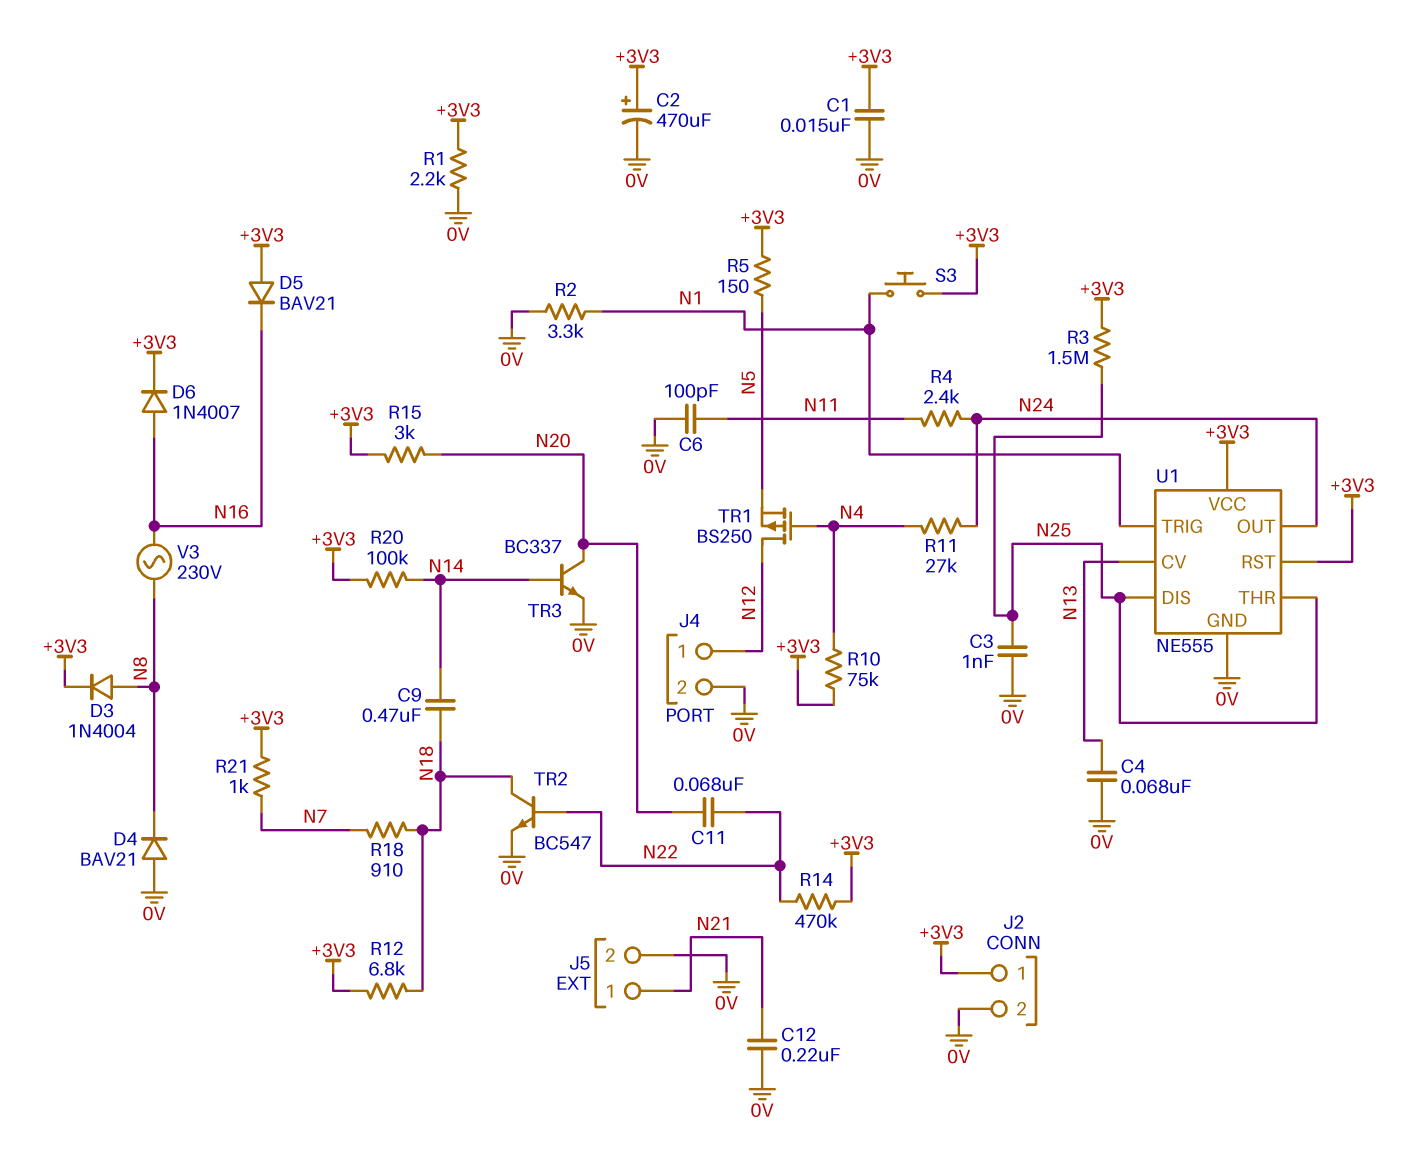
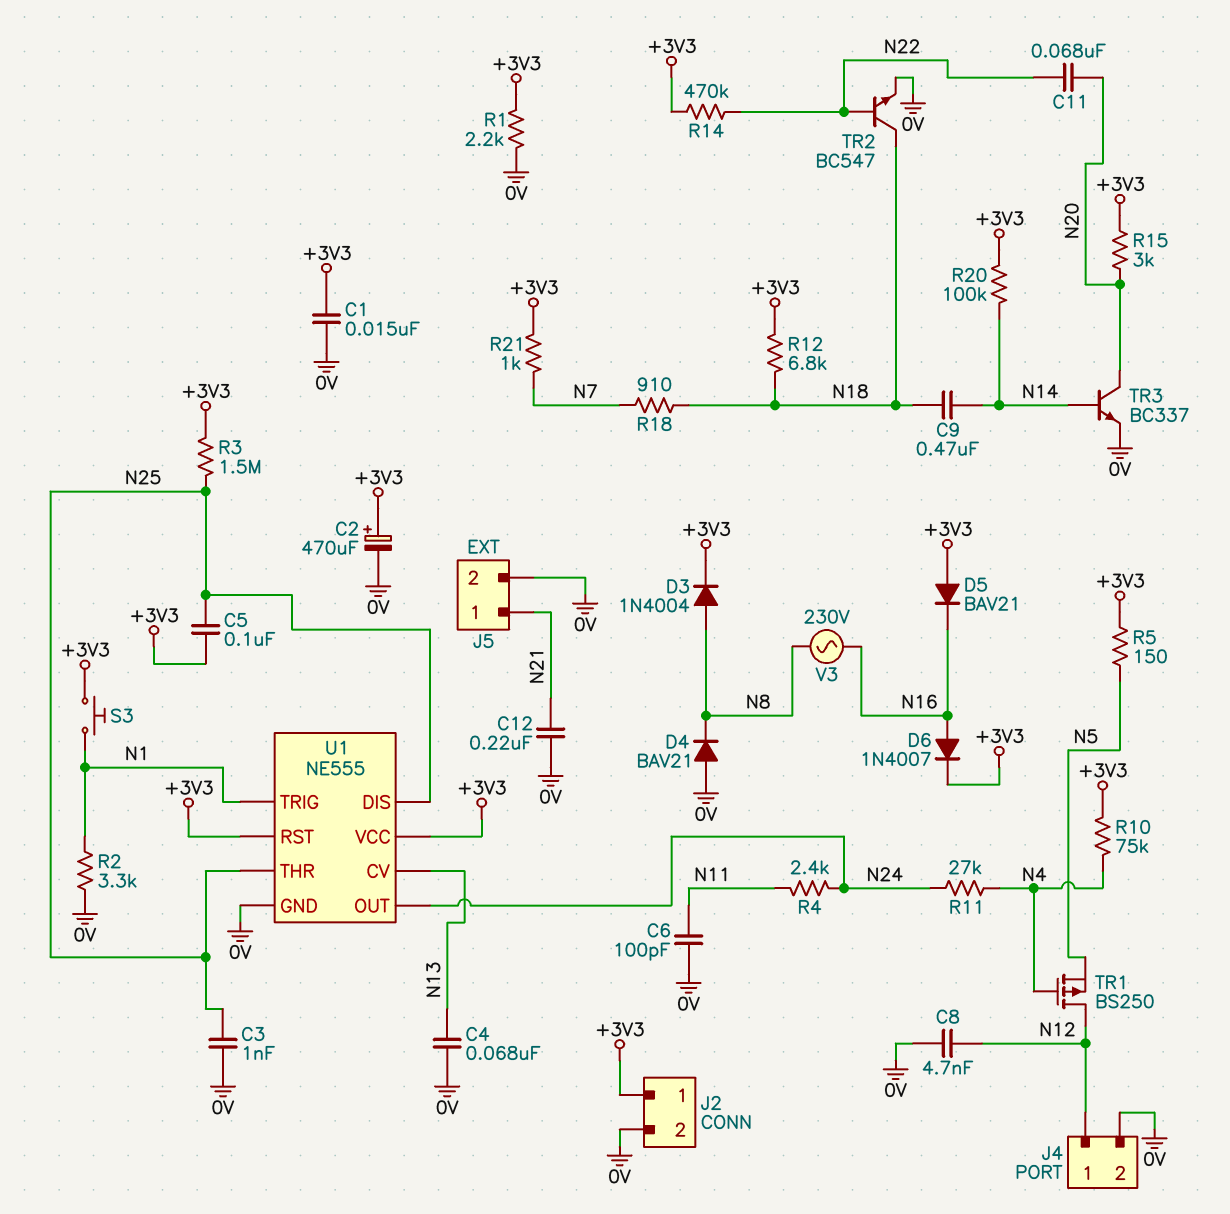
C5: none -> 100nF (+3V3, N25)
C8: none -> 4.7nF (0V, N12)

